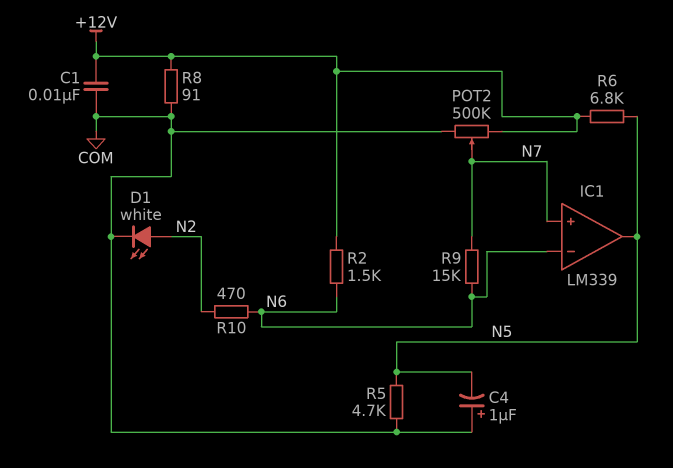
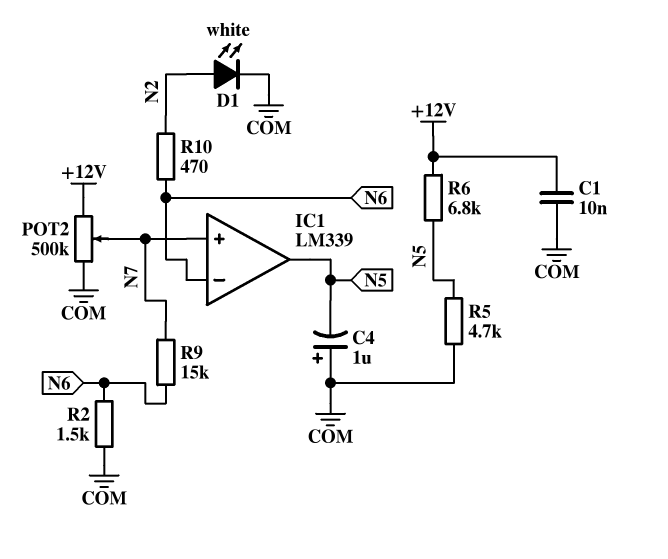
R2: 1.5k (+12V, N6) -> 1.5k (COM, N6)
R8: 91 (+12V, COM) -> none

